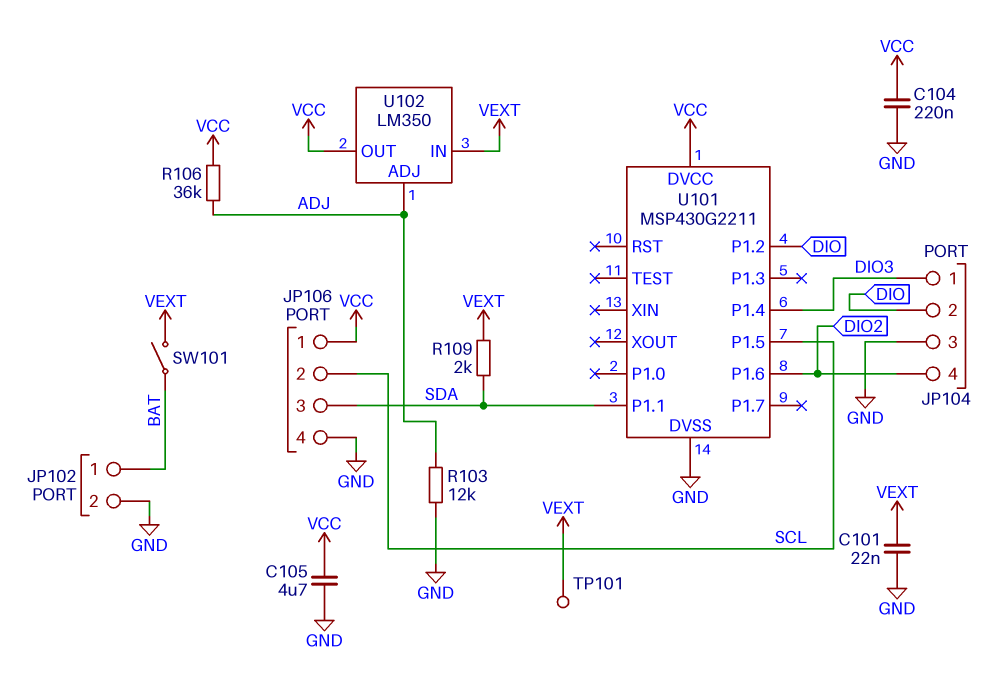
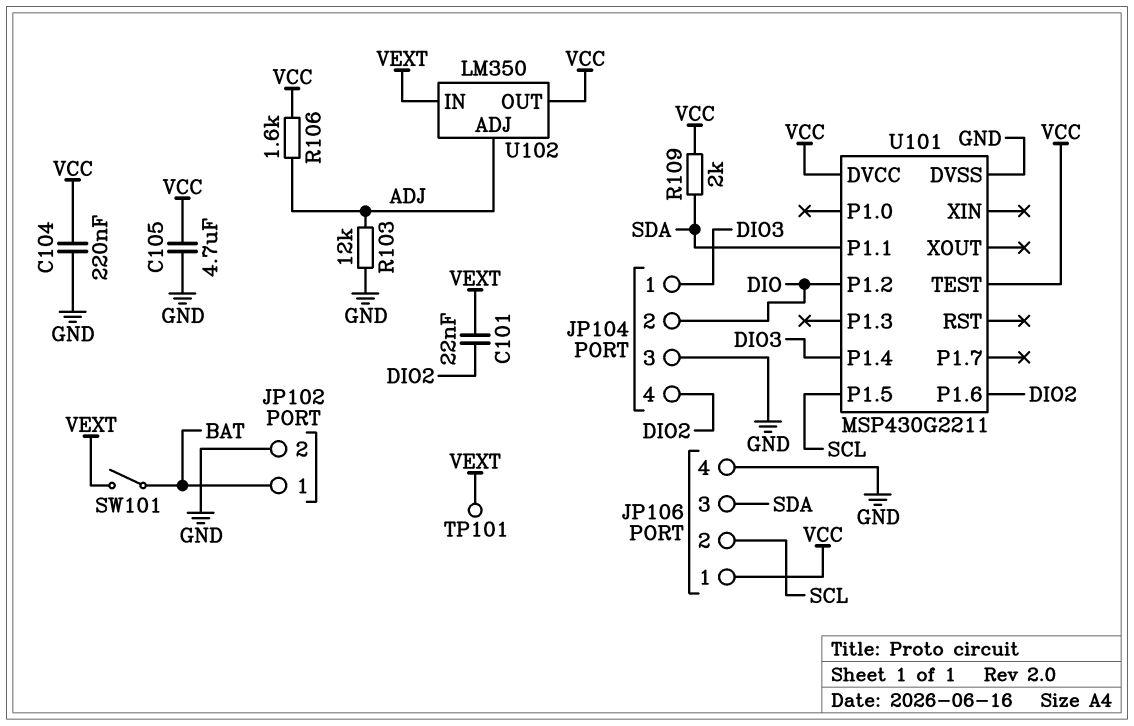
C101: 22nF (GND, VEXT) -> 22nF (DIO2, VEXT)
R106: 36k (ADJ, VCC) -> 1.6k (ADJ, VCC)
R109: 2k (SDA, VEXT) -> 2k (SDA, VCC)
U101 pin TEST: none -> VCC

